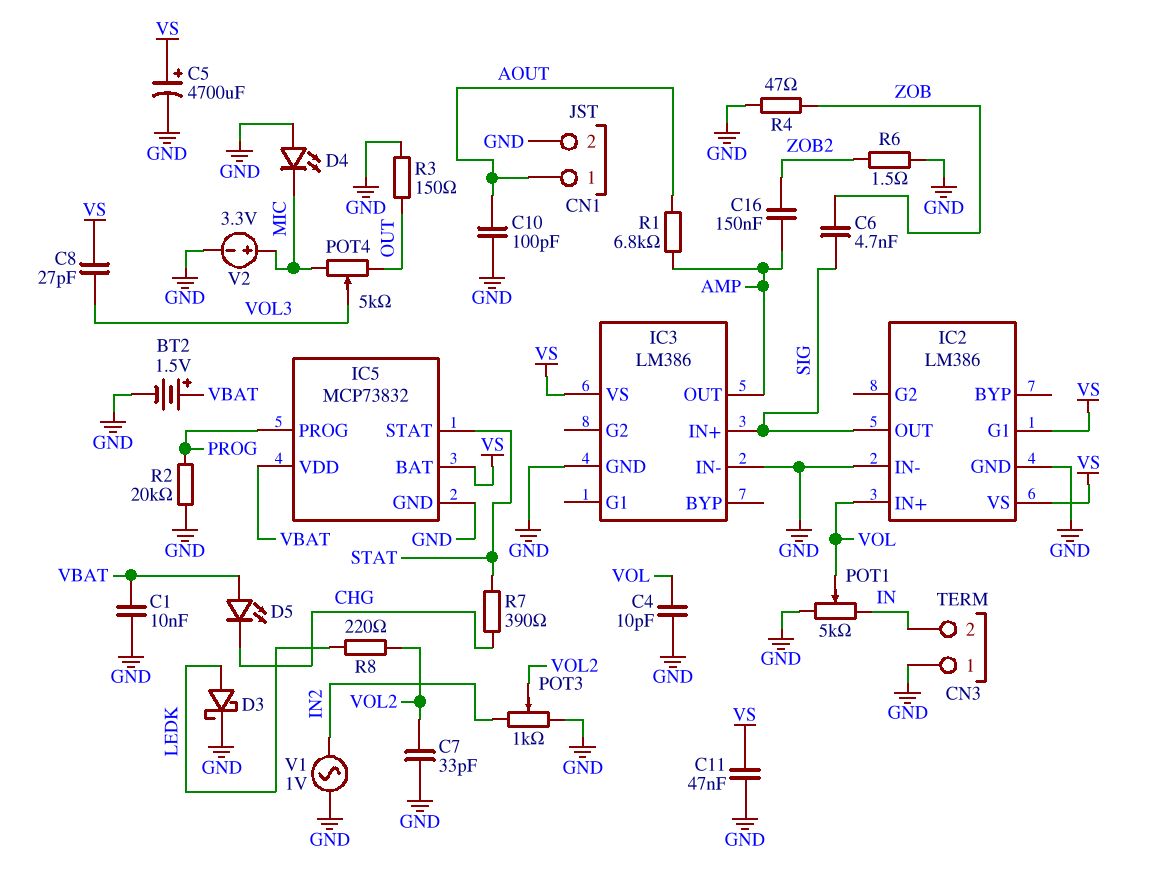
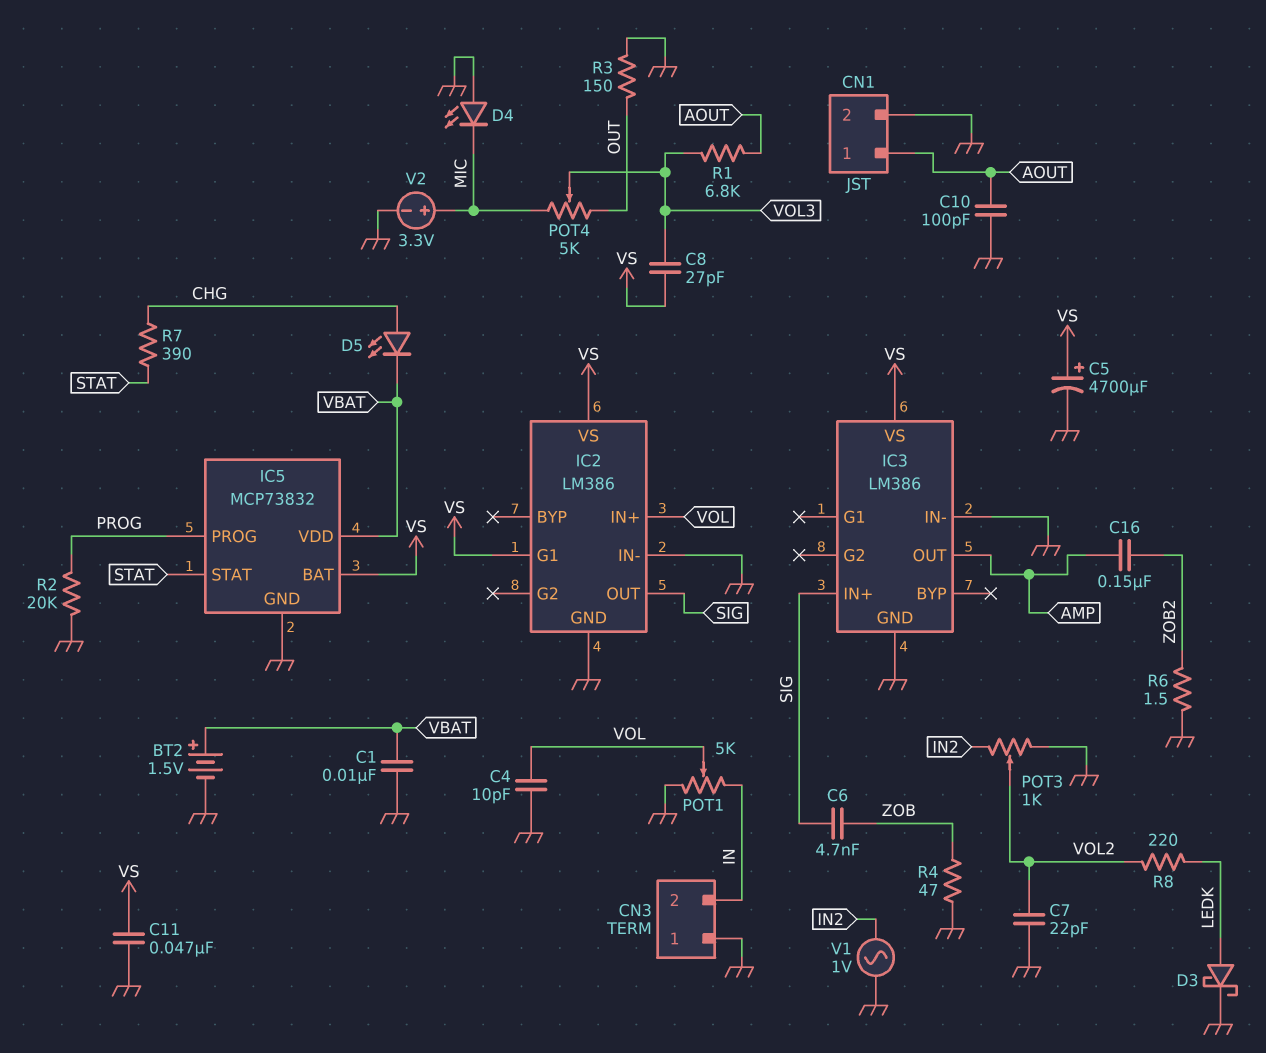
C7: 33pF (GND, VOL2) -> 22pF (GND, VOL2)
D5: LED (A VBAT, K CHG) -> LED (A CHG, K VBAT)
R1: 6.8k (AMP, AOUT) -> 6.8k (AOUT, VOL3)

